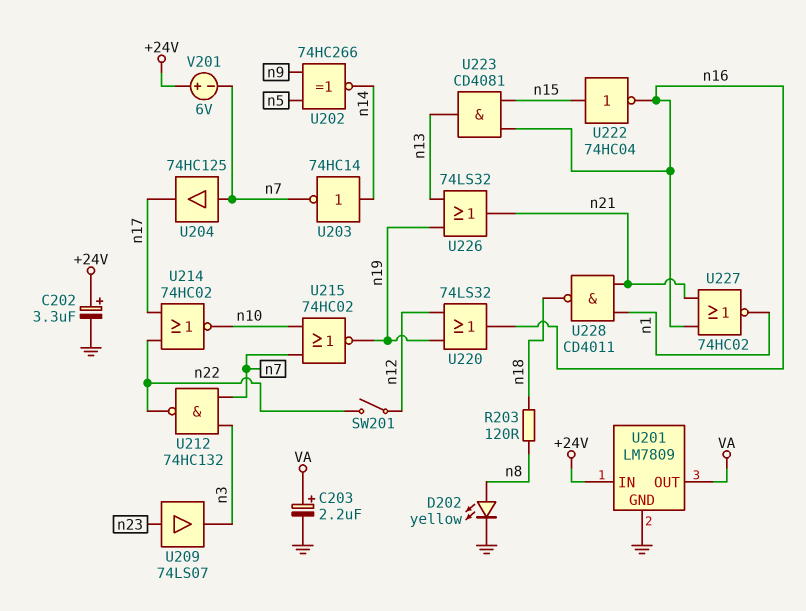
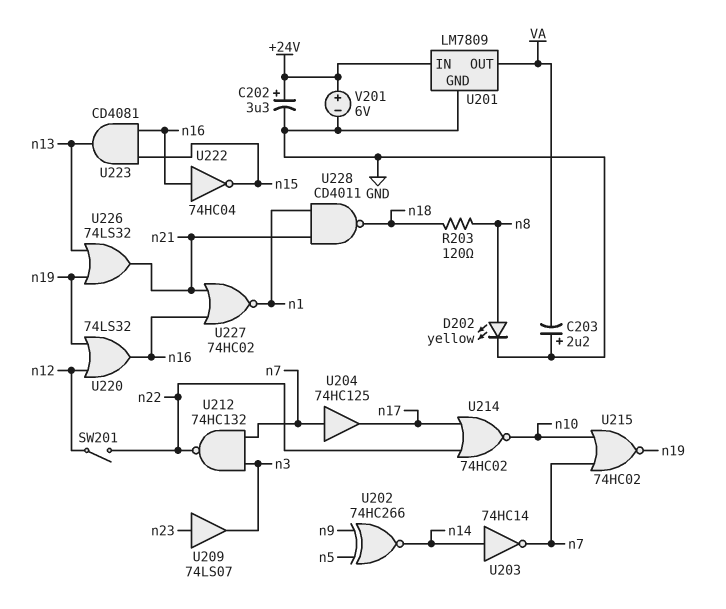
C203: 2.2uF (plus VA, minus GND) -> 2.2uF (plus GND, minus VA)
U222: NOT 74HC04 (in n15, out n16) -> NOT 74HC04 (in n16, out n15)
V201: 6V (plus +24V, minus n7) -> 6V (plus +24V, minus GND)

